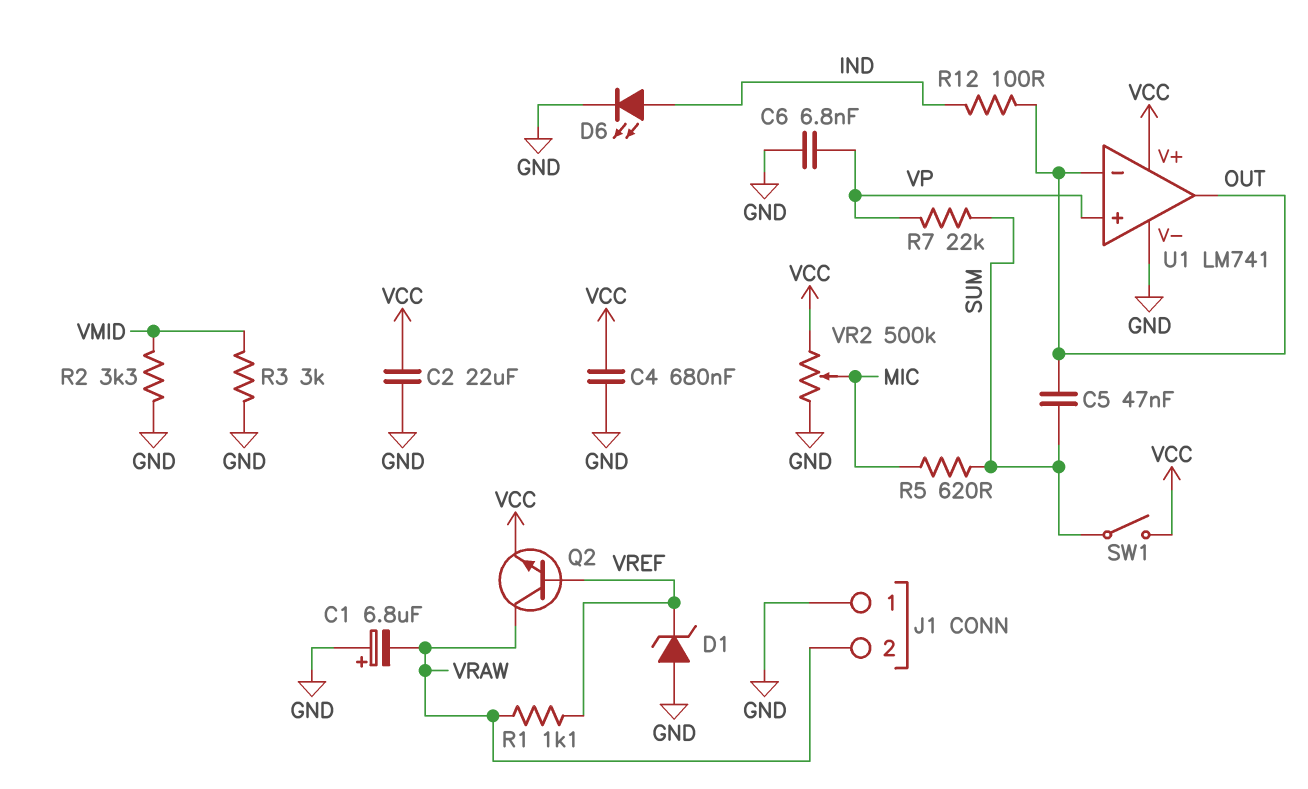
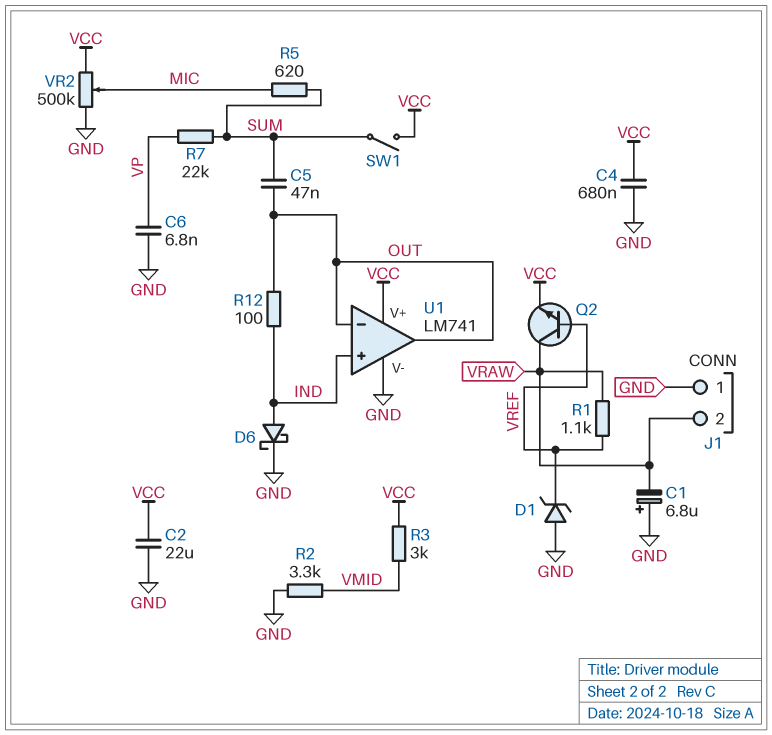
D6: LED (A IND, K GND) -> schottky (A IND, K GND)
R3: 3k (GND, VMID) -> 3k (VCC, VMID)
U1 pin in+: VP -> IND

